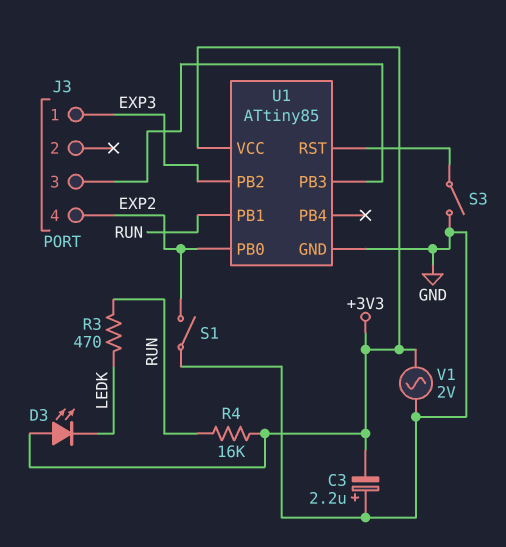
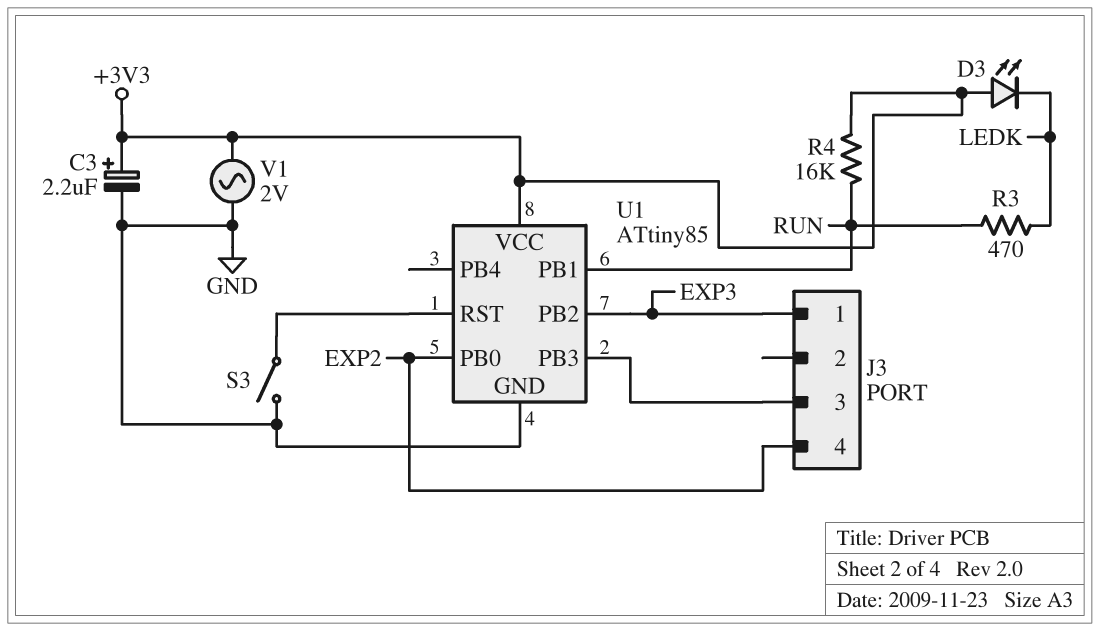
C3: 2.2uF (plus GND, minus +3V3) -> 2.2uF (plus +3V3, minus GND)
S1: switch (EXP2, GND) -> none

